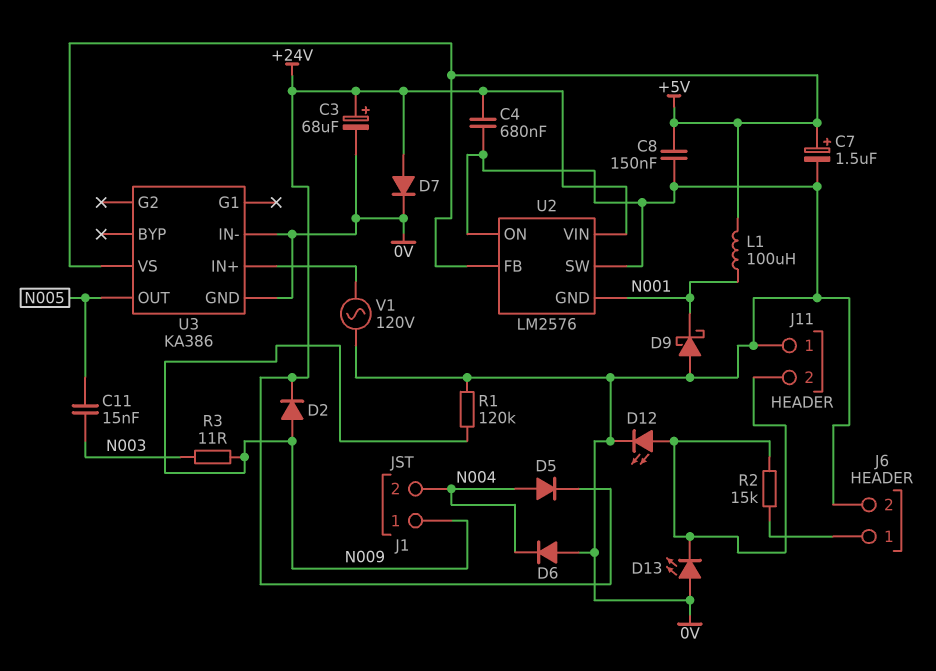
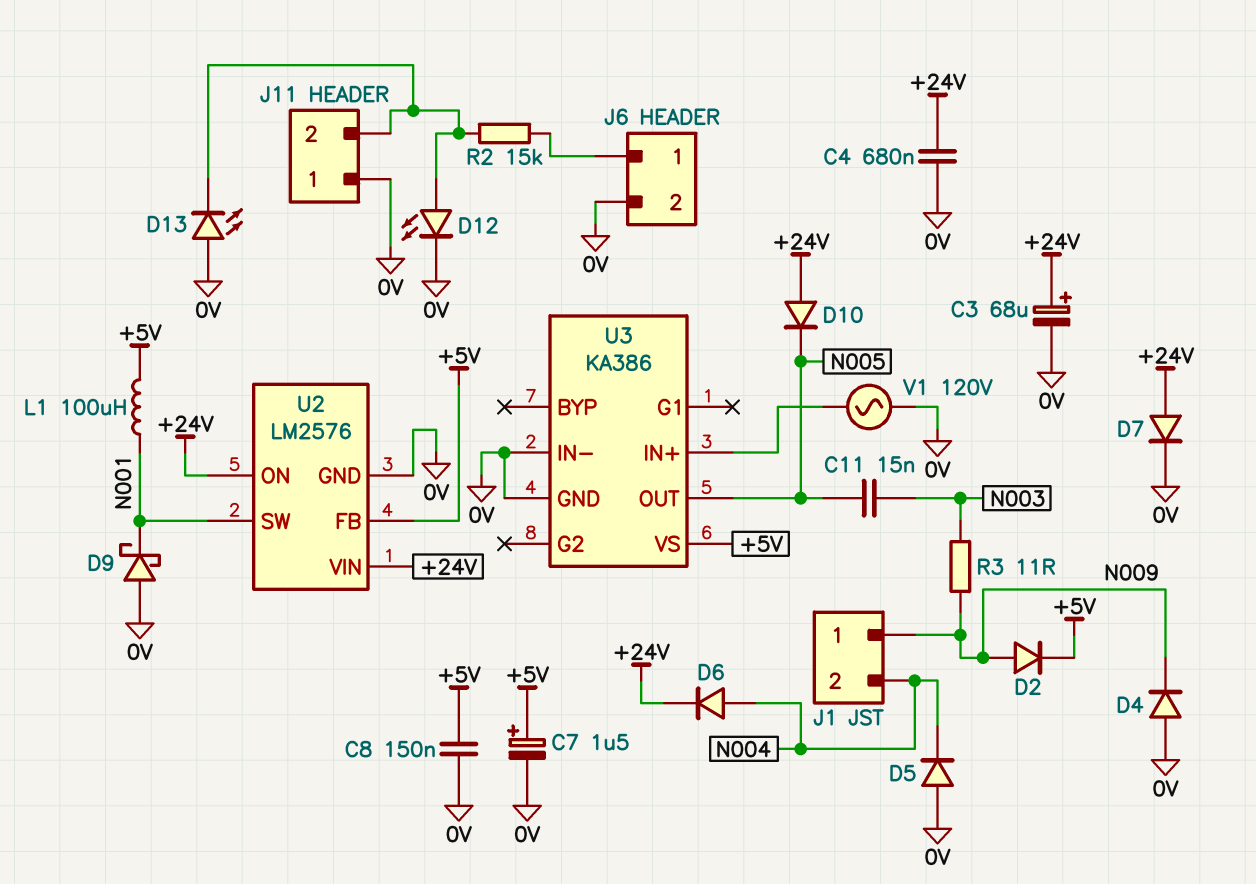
D2: diode (A N009, K +24V) -> diode (A N009, K +5V)
D4: none -> diode (A 0V, K N009)
D5: diode (A N004, K +24V) -> diode (A 0V, K N004)
D6: diode (A 0V, K N004) -> diode (A N004, K +24V)
D10: none -> diode (A +24V, K N005)
R1: 120k (0V, N009) -> none
U2 pin GND: N001 -> 0V
U2 pin ON: 0V -> +24V
U2 pin SW: 0V -> N001

